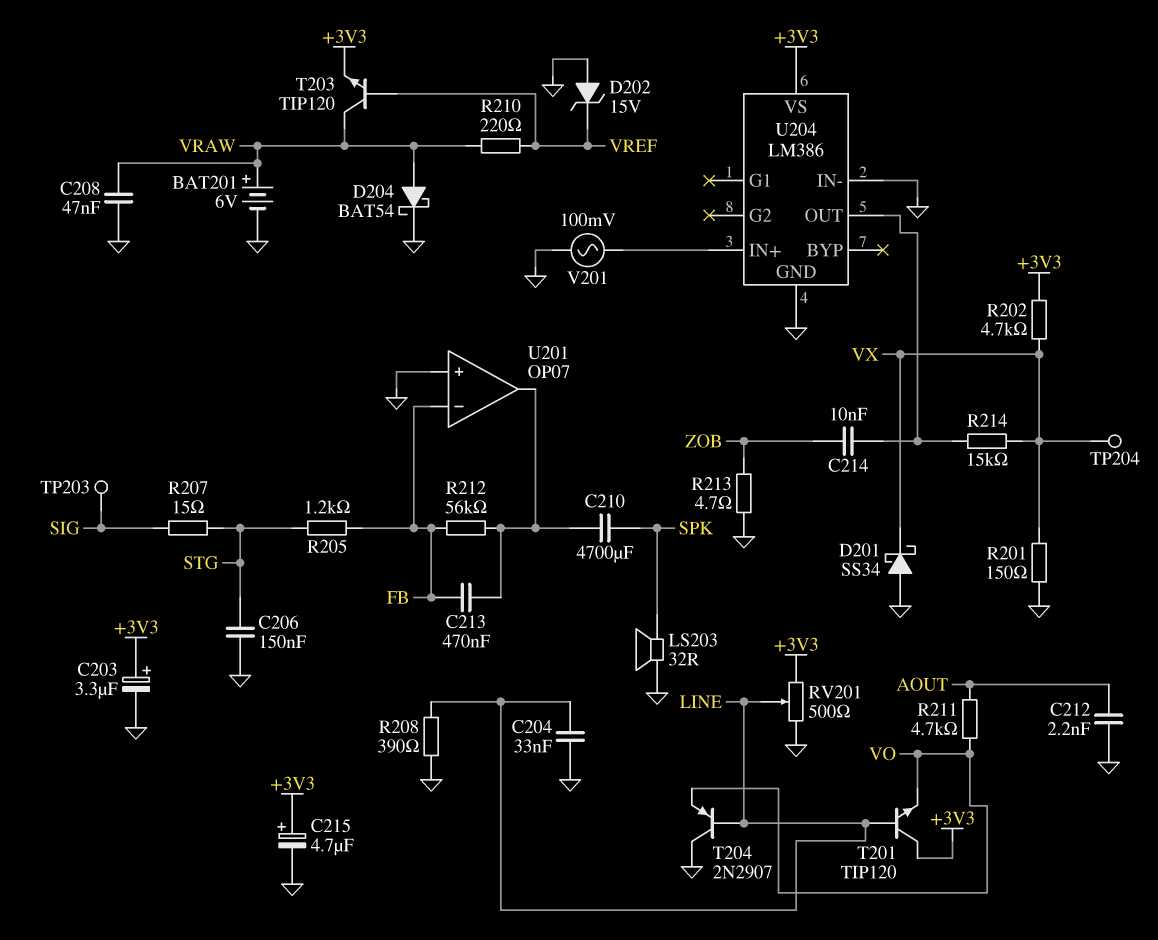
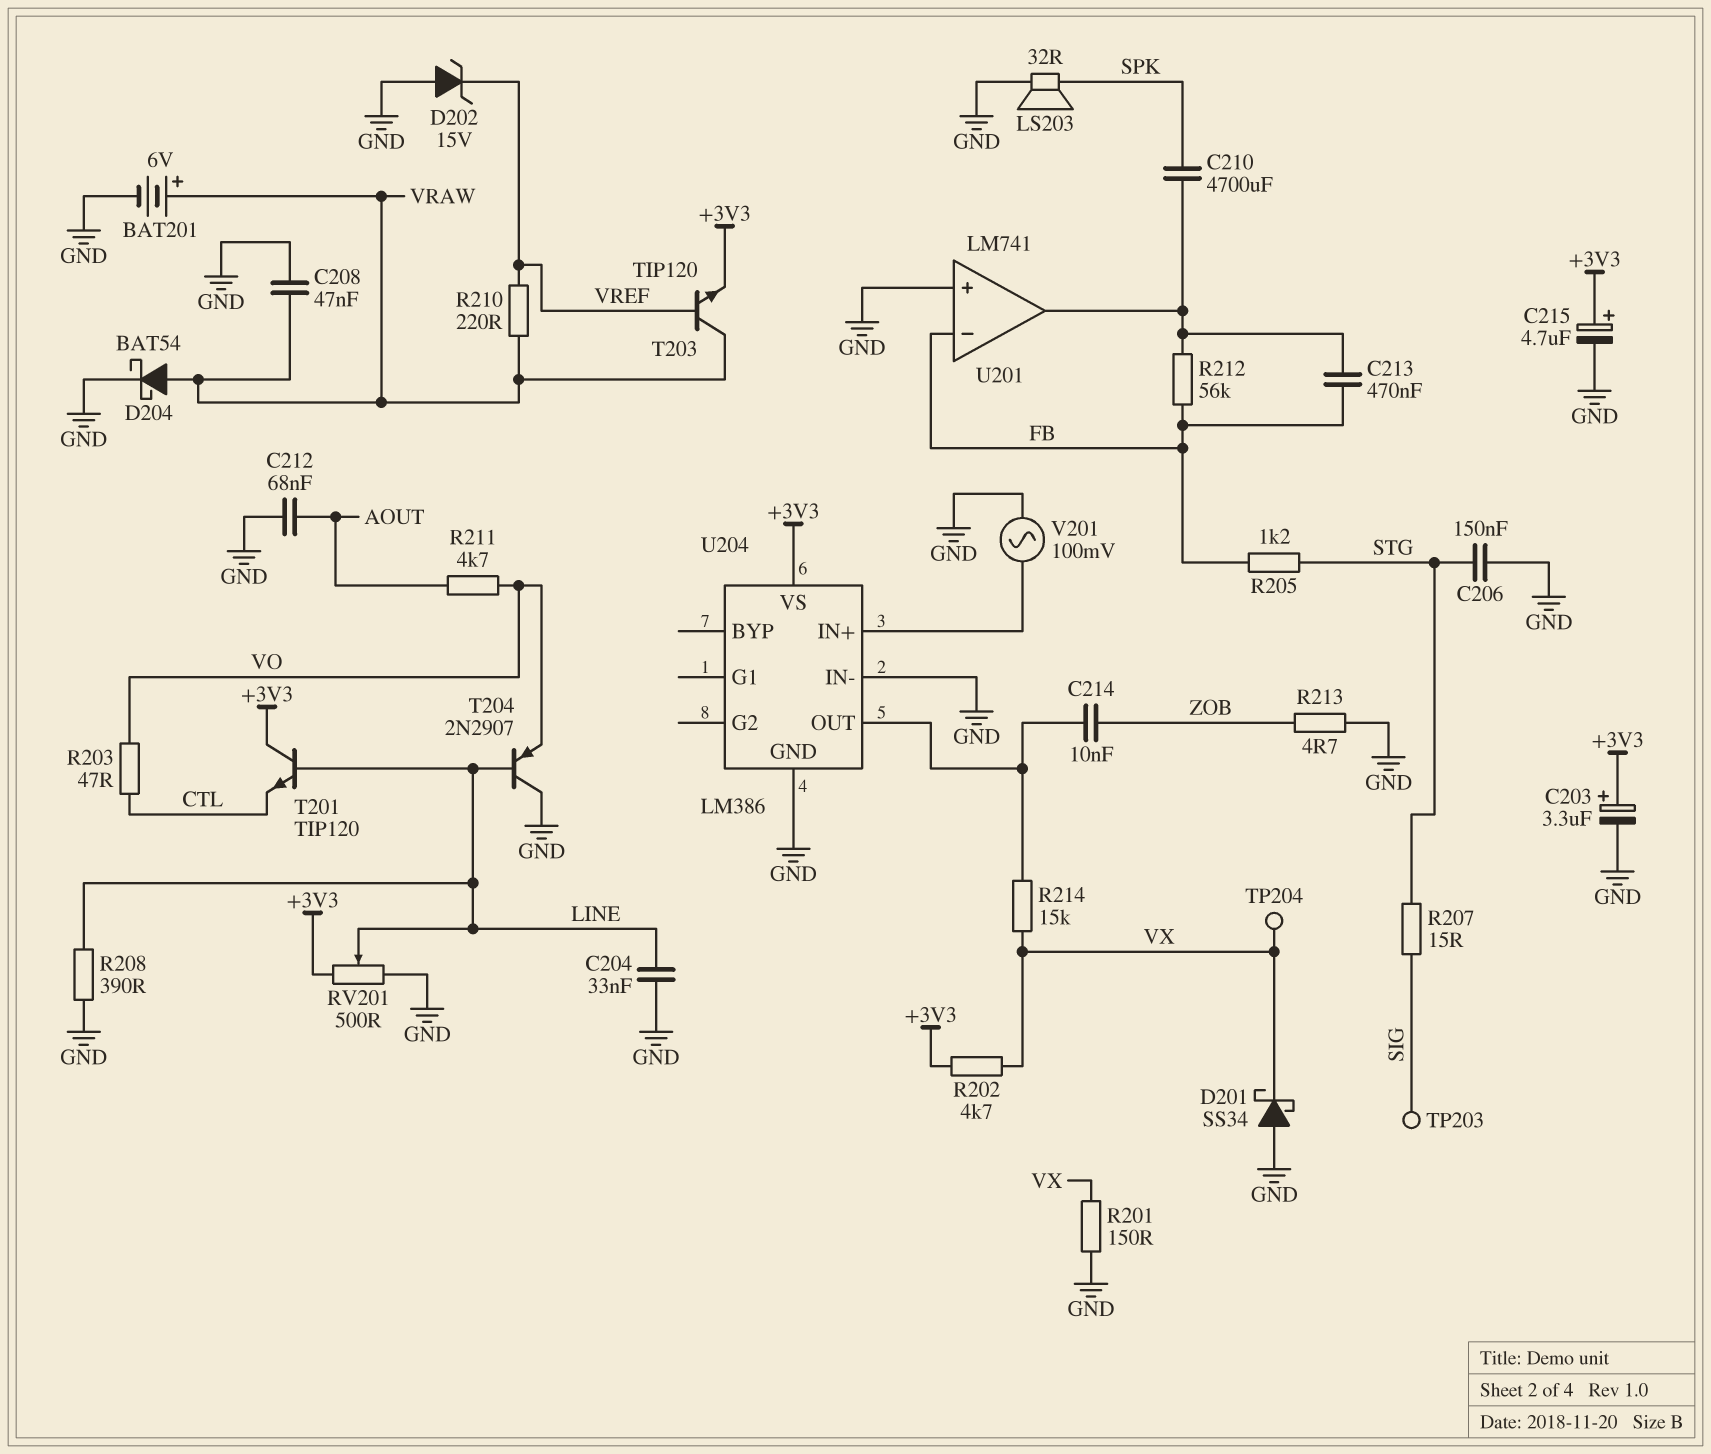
C212: 2.2nF (AOUT, GND) -> 68nF (AOUT, GND)
R203: none -> 47 (CTL, VO)
T201: NPN TIP120 (B LINE, C +3V3, E VO) -> NPN TIP120 (B LINE, C +3V3, E CTL)
U201: OP07 -> LM741

